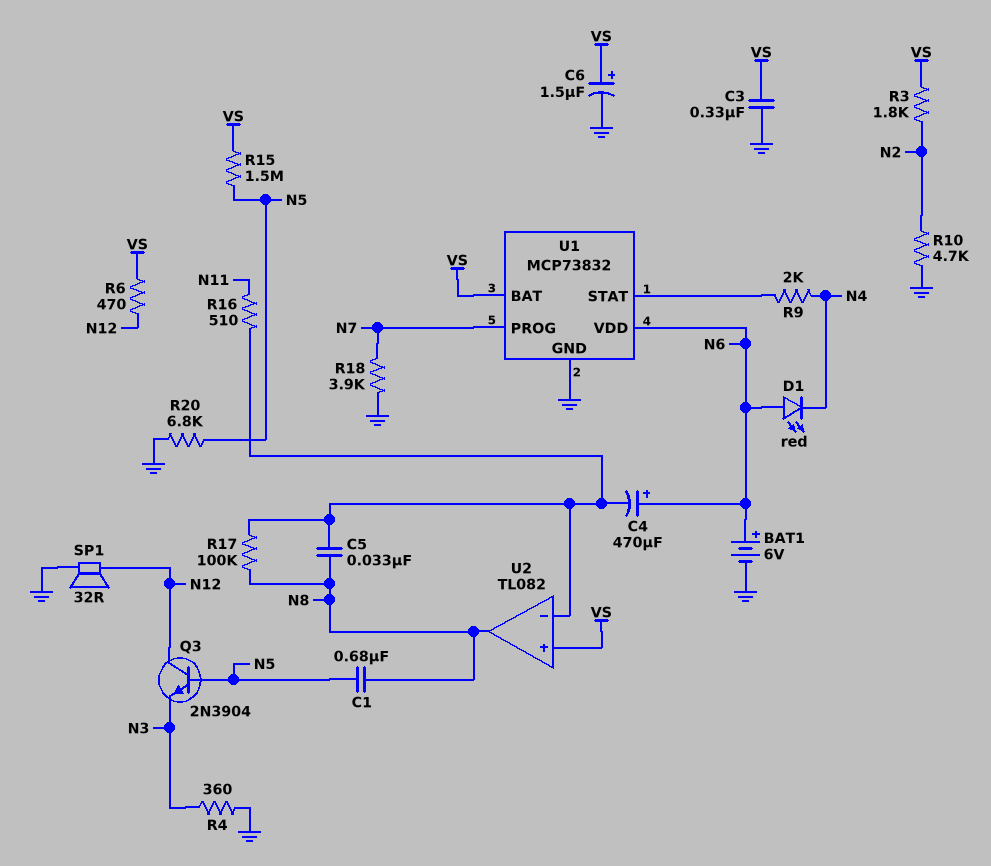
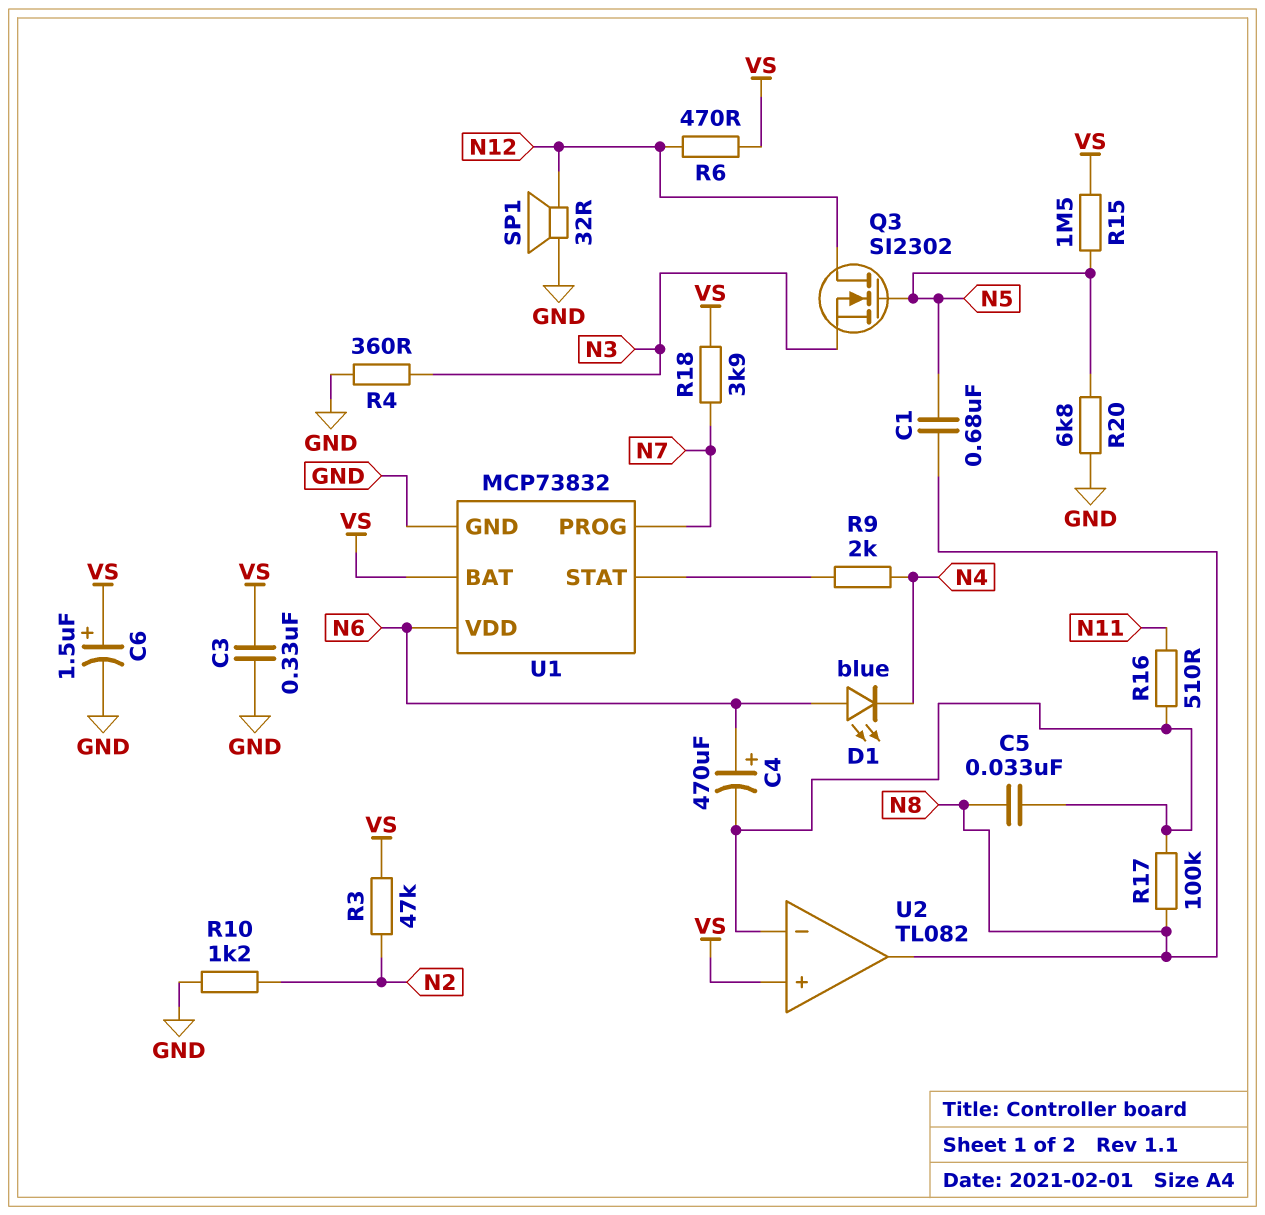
BAT1: 6V (plus N6, minus GND) -> none
D1: LED red (A N6, K N4) -> LED blue (A N6, K N4)
Q3: NPN 2N3904 (B N5, C N12, E N3) -> NMOS SI2302 (G N5, D N12, S N3)
R3: 1.8k (N2, VS) -> 47k (N2, VS)
R10: 4.7k (GND, N2) -> 1.2k (GND, N2)
R18: 3.9k (GND, N7) -> 3.9k (N7, VS)

